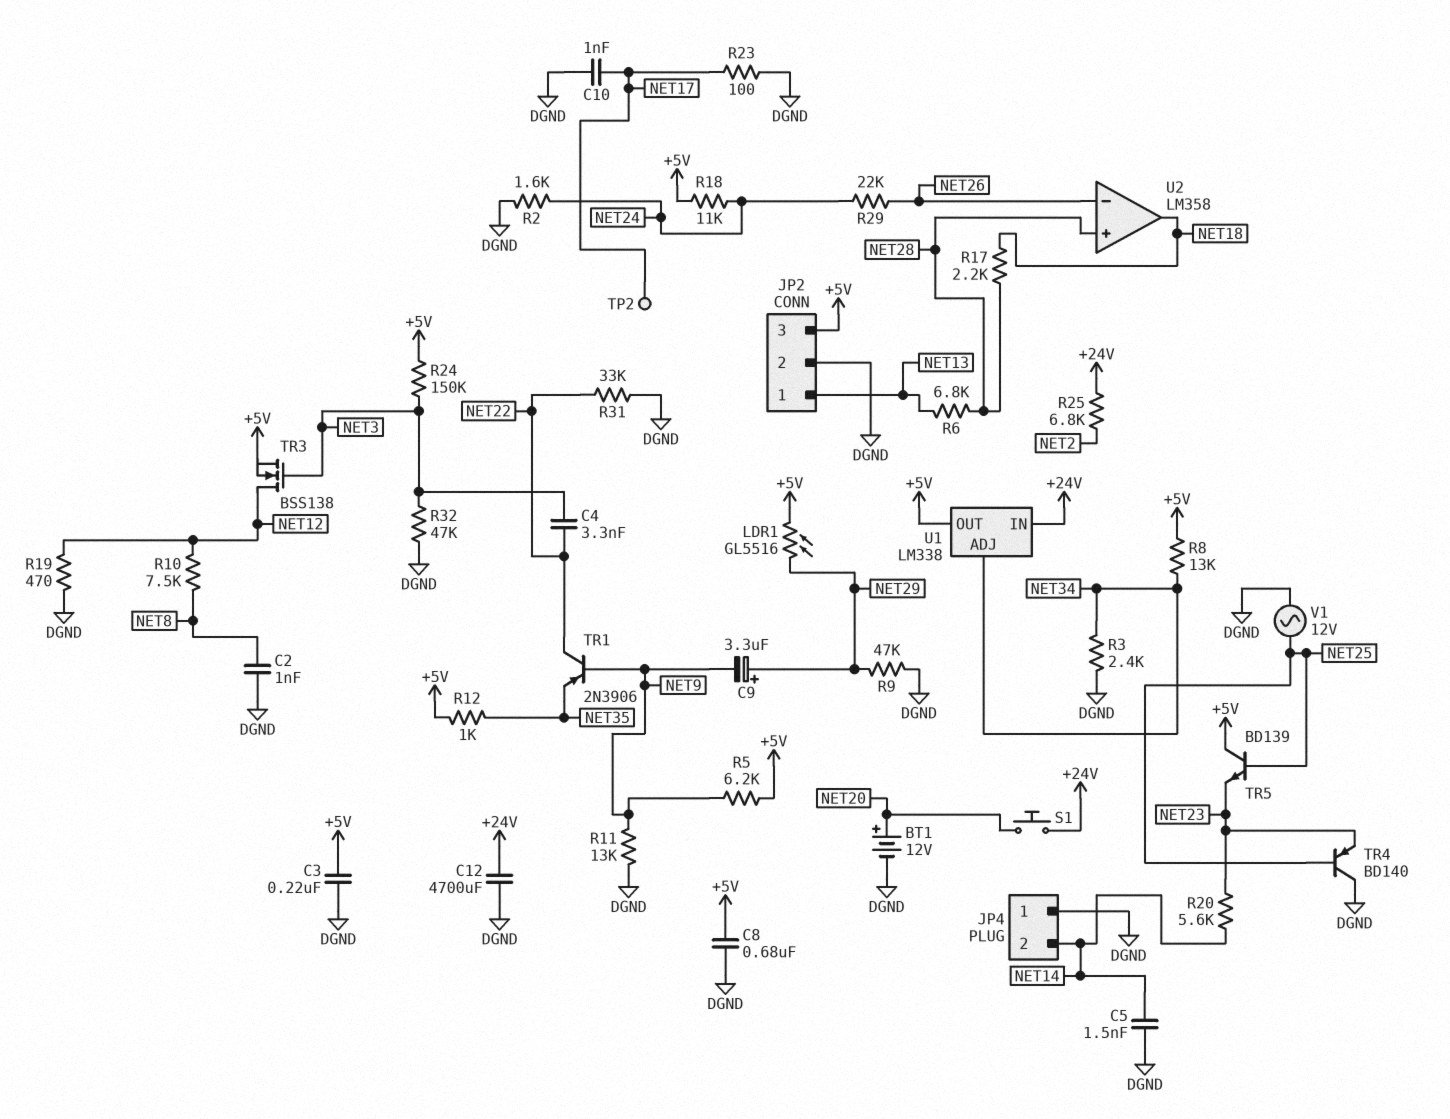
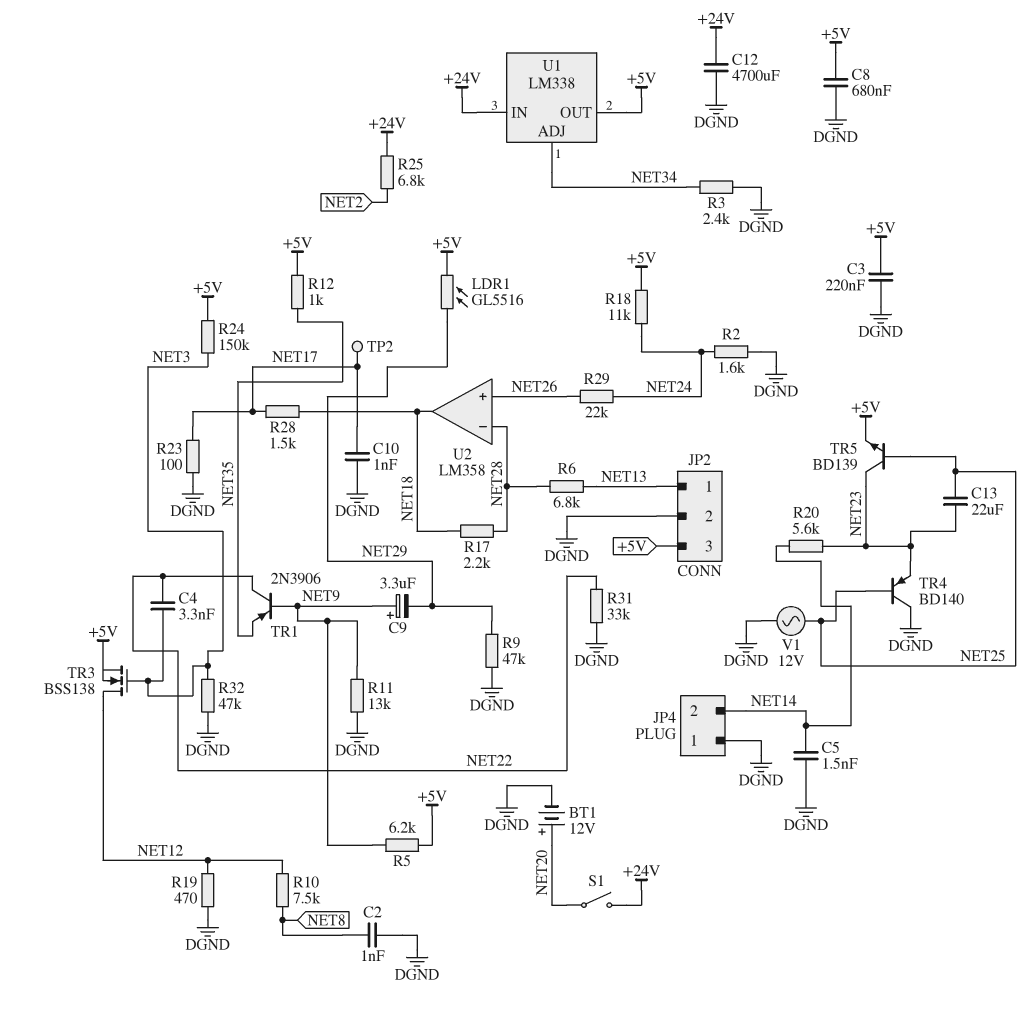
C9: 3.3uF (plus NET29, minus NET9) -> 3.3uF (plus NET9, minus NET29)
C13: none -> 22uF (NET23, NET25)
R8: 13k (+5V, NET34) -> none
R28: none -> 1.5k (NET17, NET18)
S1: button (+24V, NET20) -> switch (+24V, NET20)
TR5: NPN BD139 (B NET25, C +5V, E NET23) -> NPN BD139 (B NET25, C NET23, E +5V)
U2 pin in+: NET28 -> NET26
U2 pin in-: NET26 -> NET28

